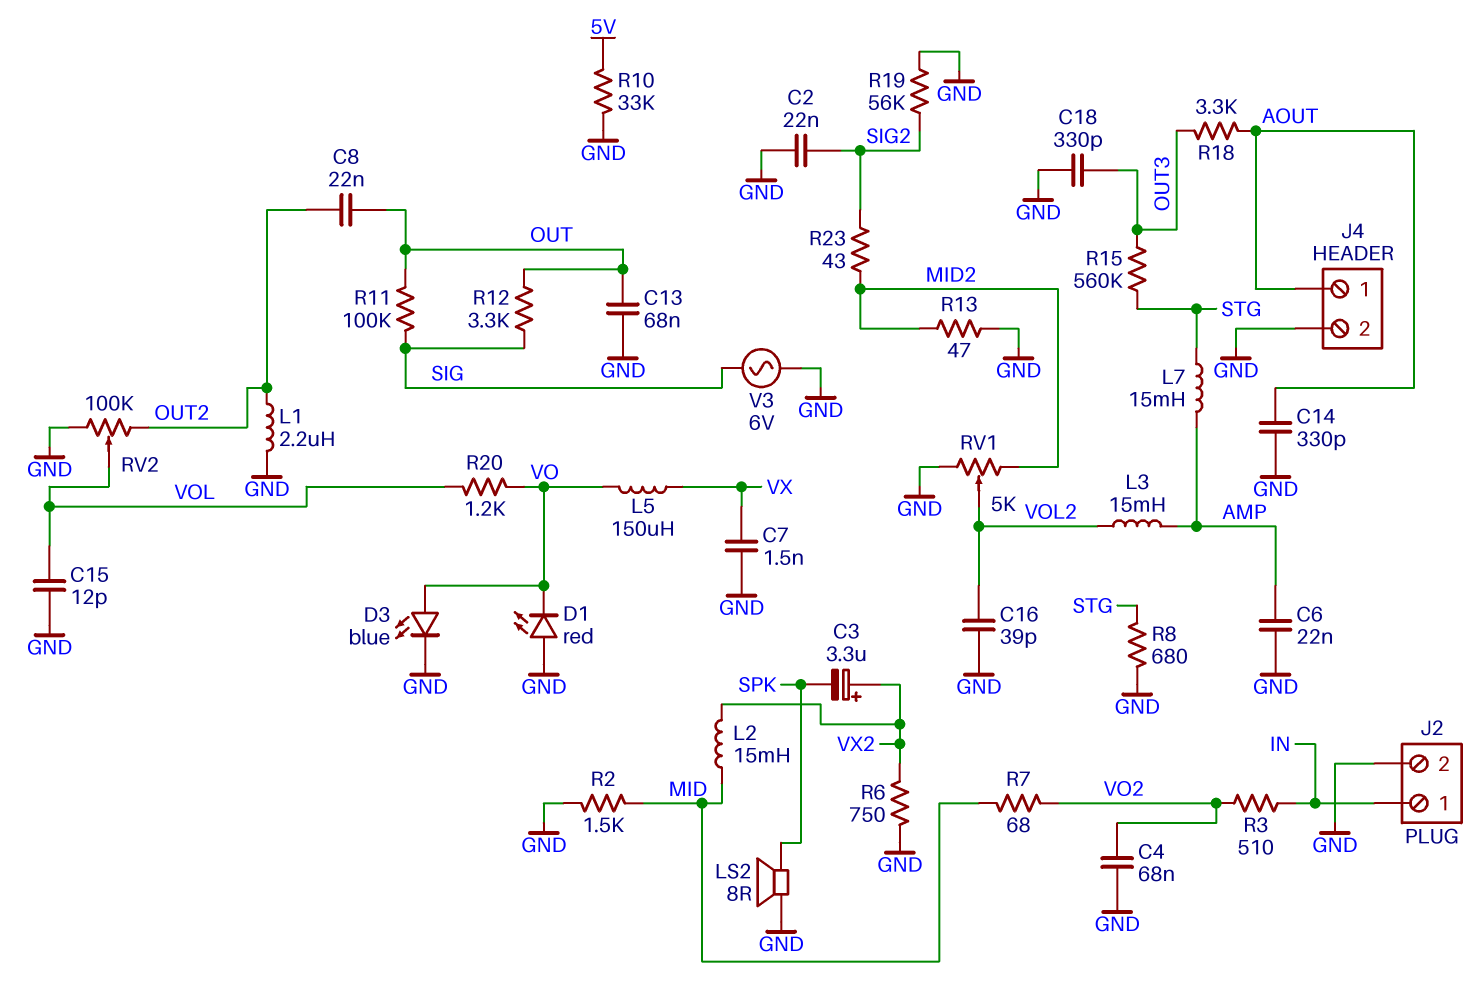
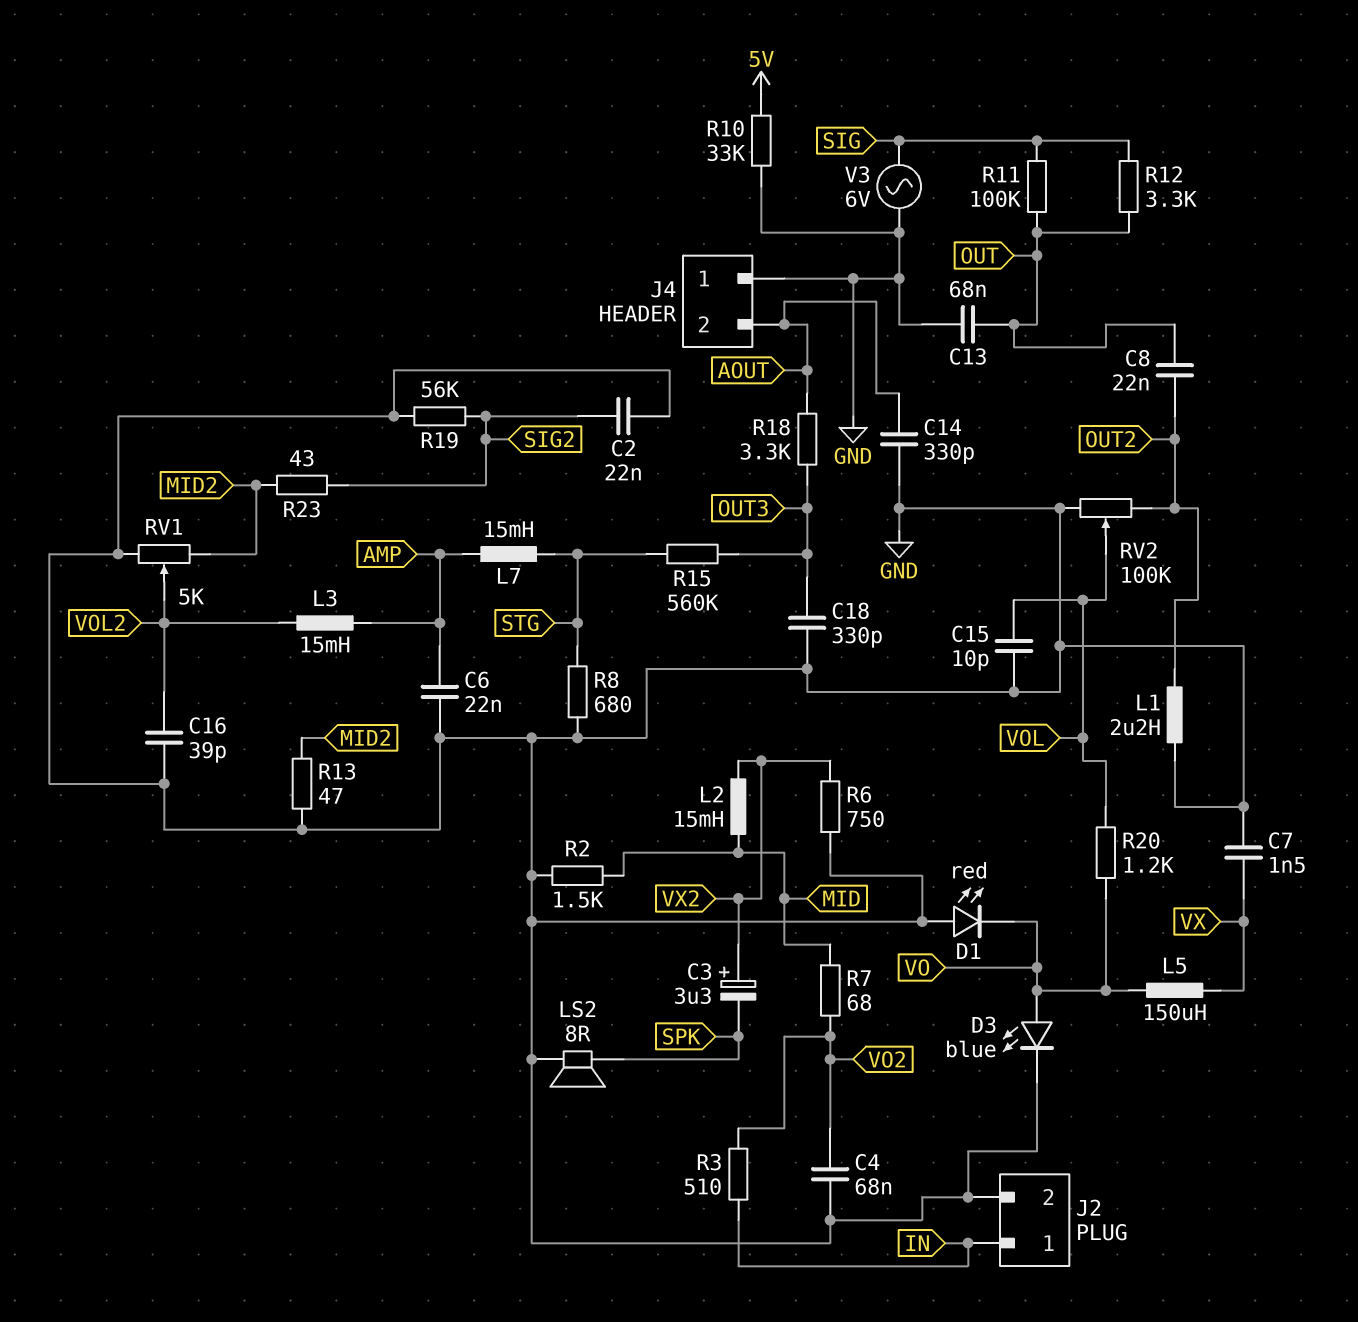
C15: 12pF (GND, VOL) -> 10pF (GND, VOL)
J4 pin 1: AOUT -> GND
J4 pin 2: GND -> AOUT

